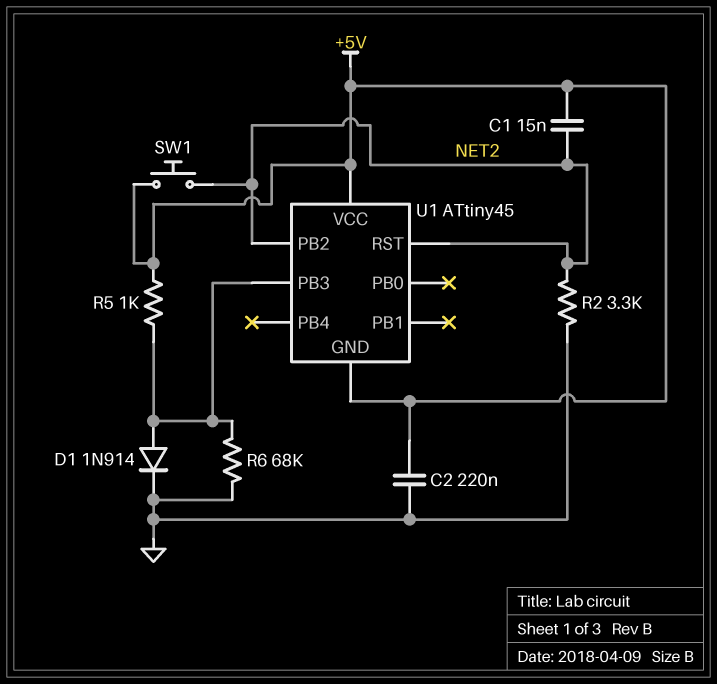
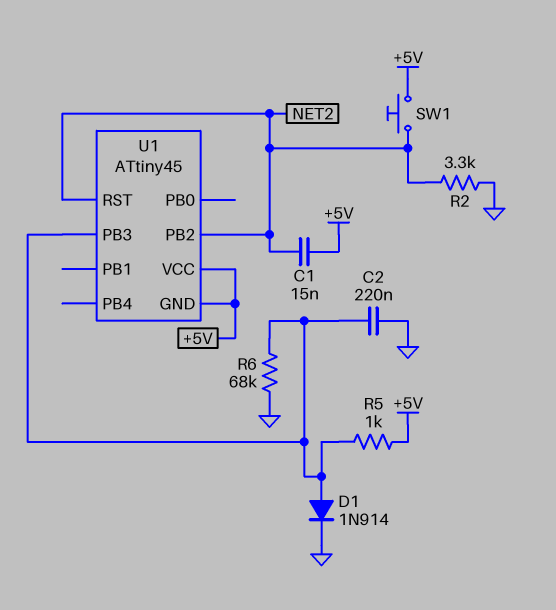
C2: 220nF (+5V, GND) -> 220nF (GND, U1/PB3)

